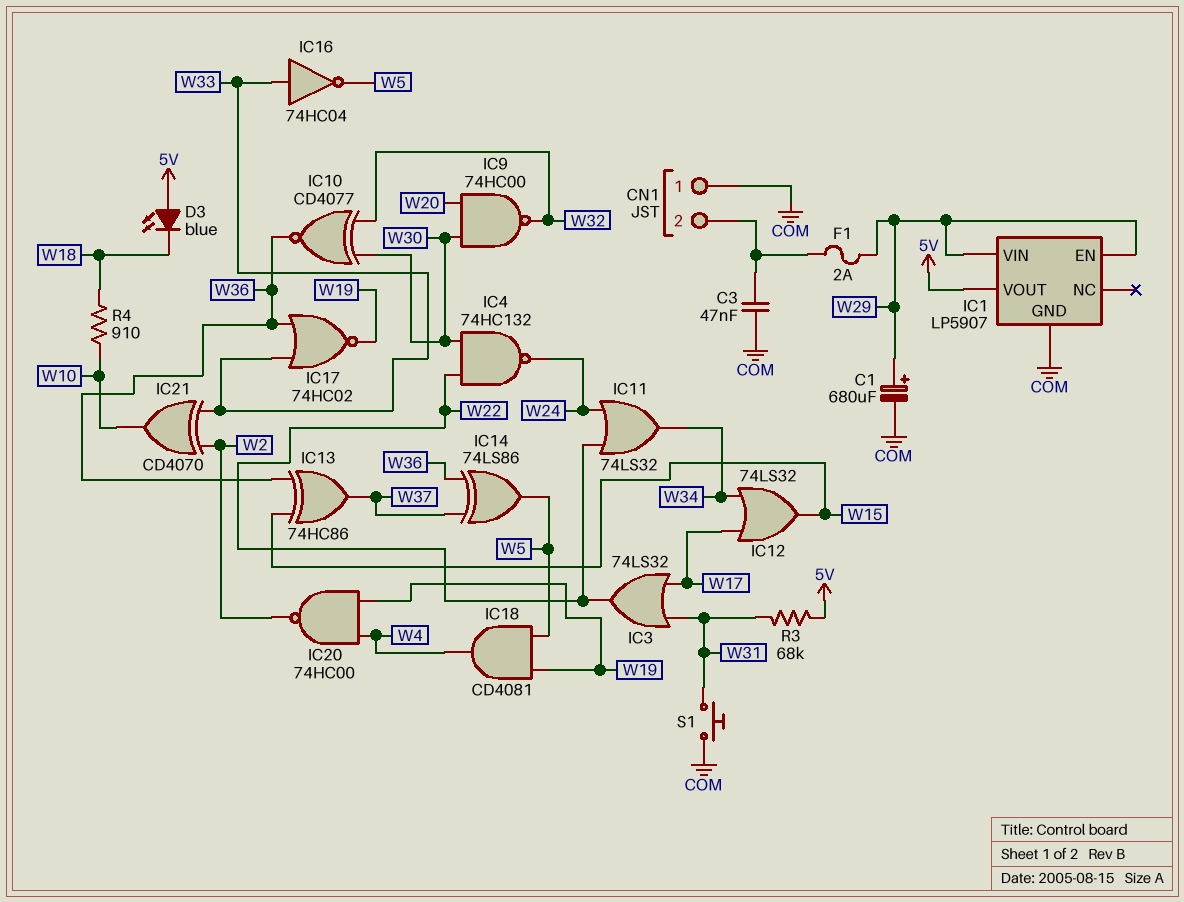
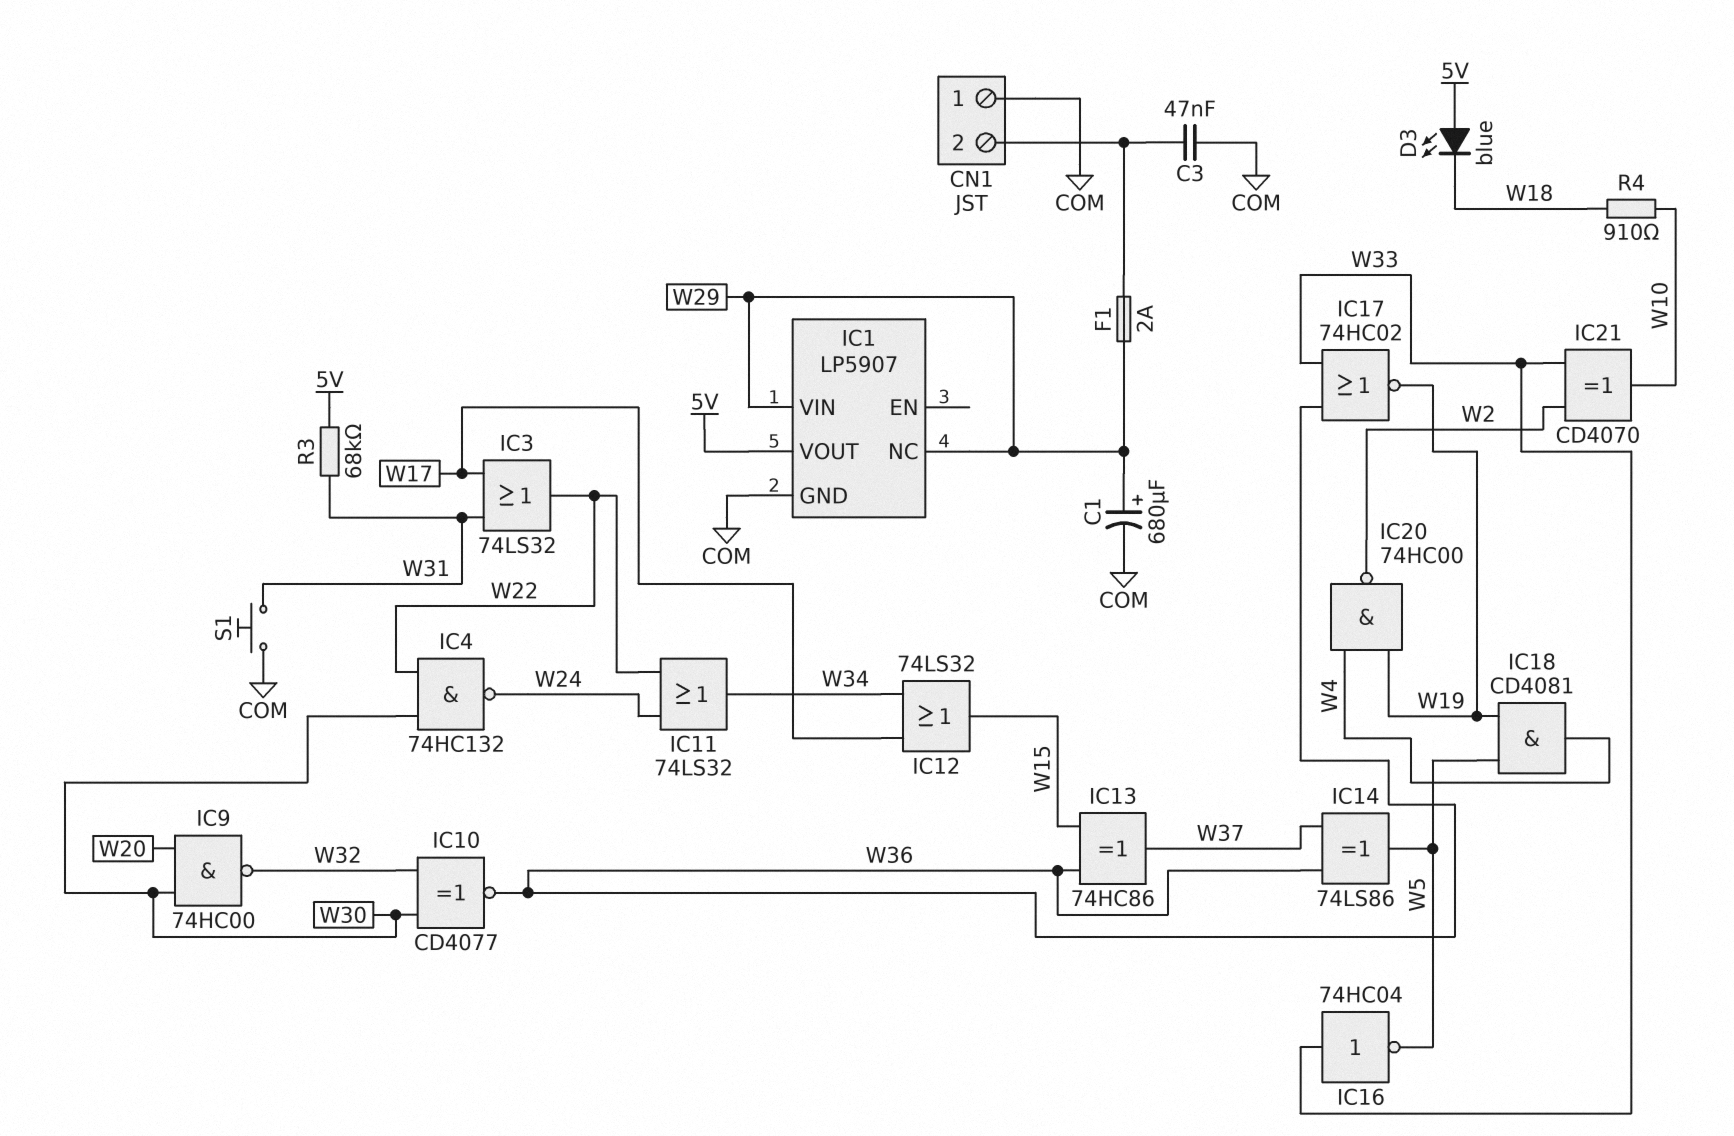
IC1 pin EN: W29 -> none
IC1 pin NC: none -> W29

